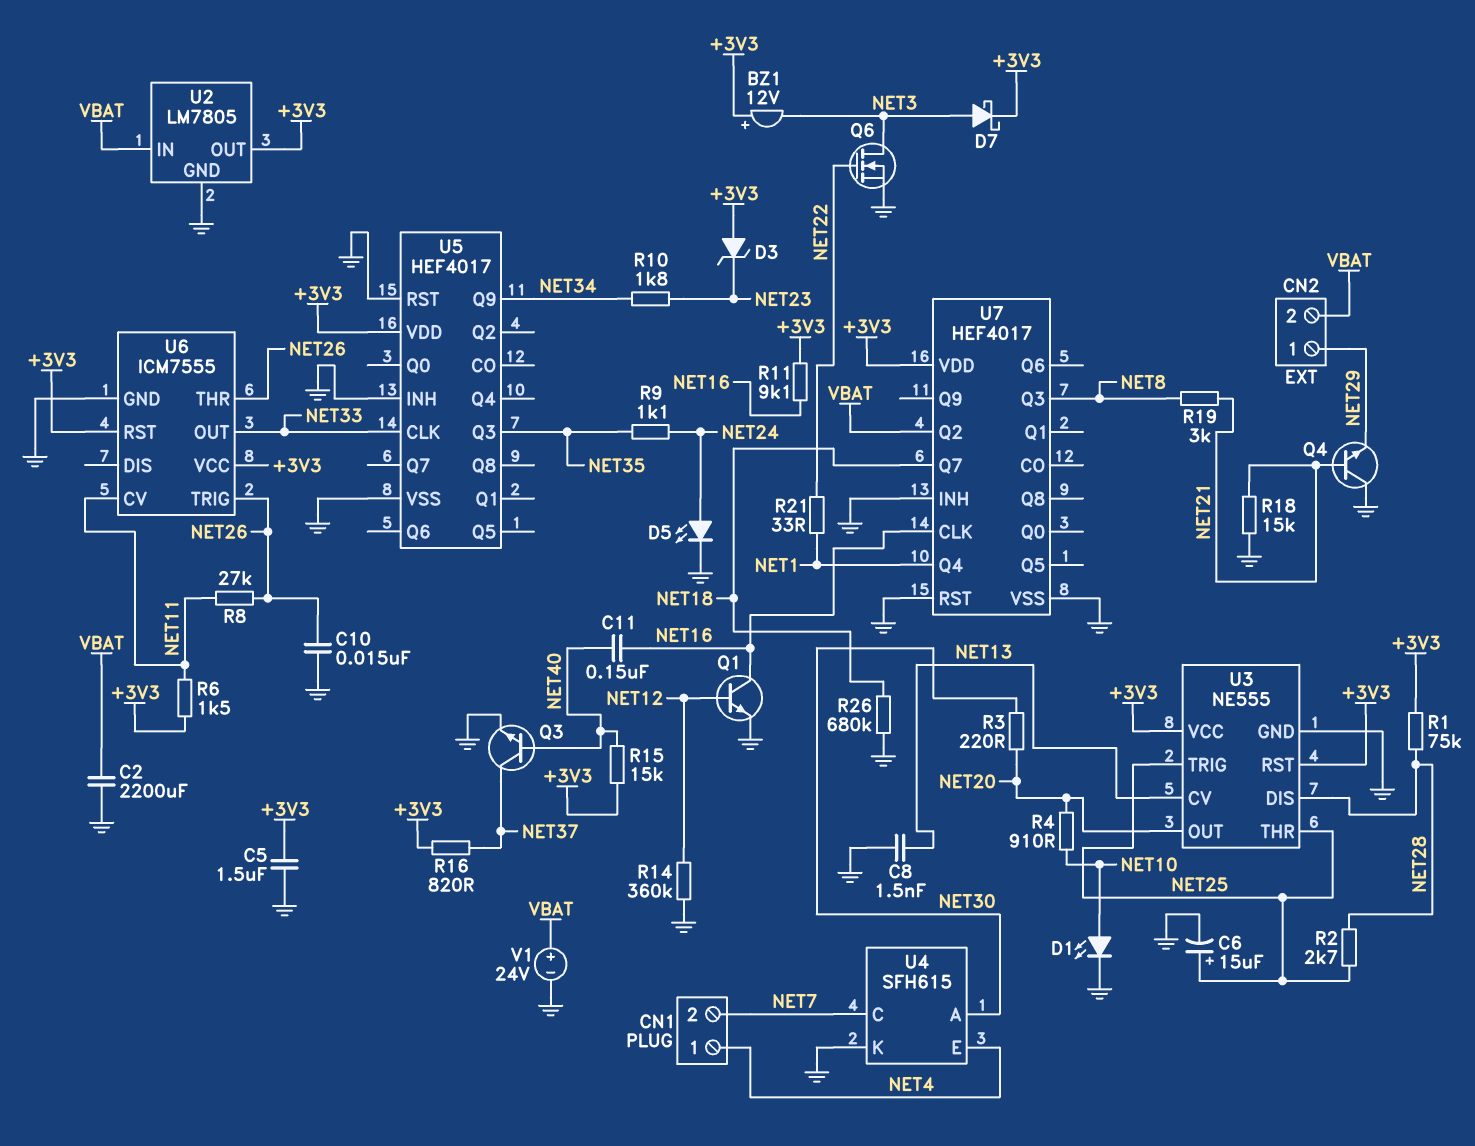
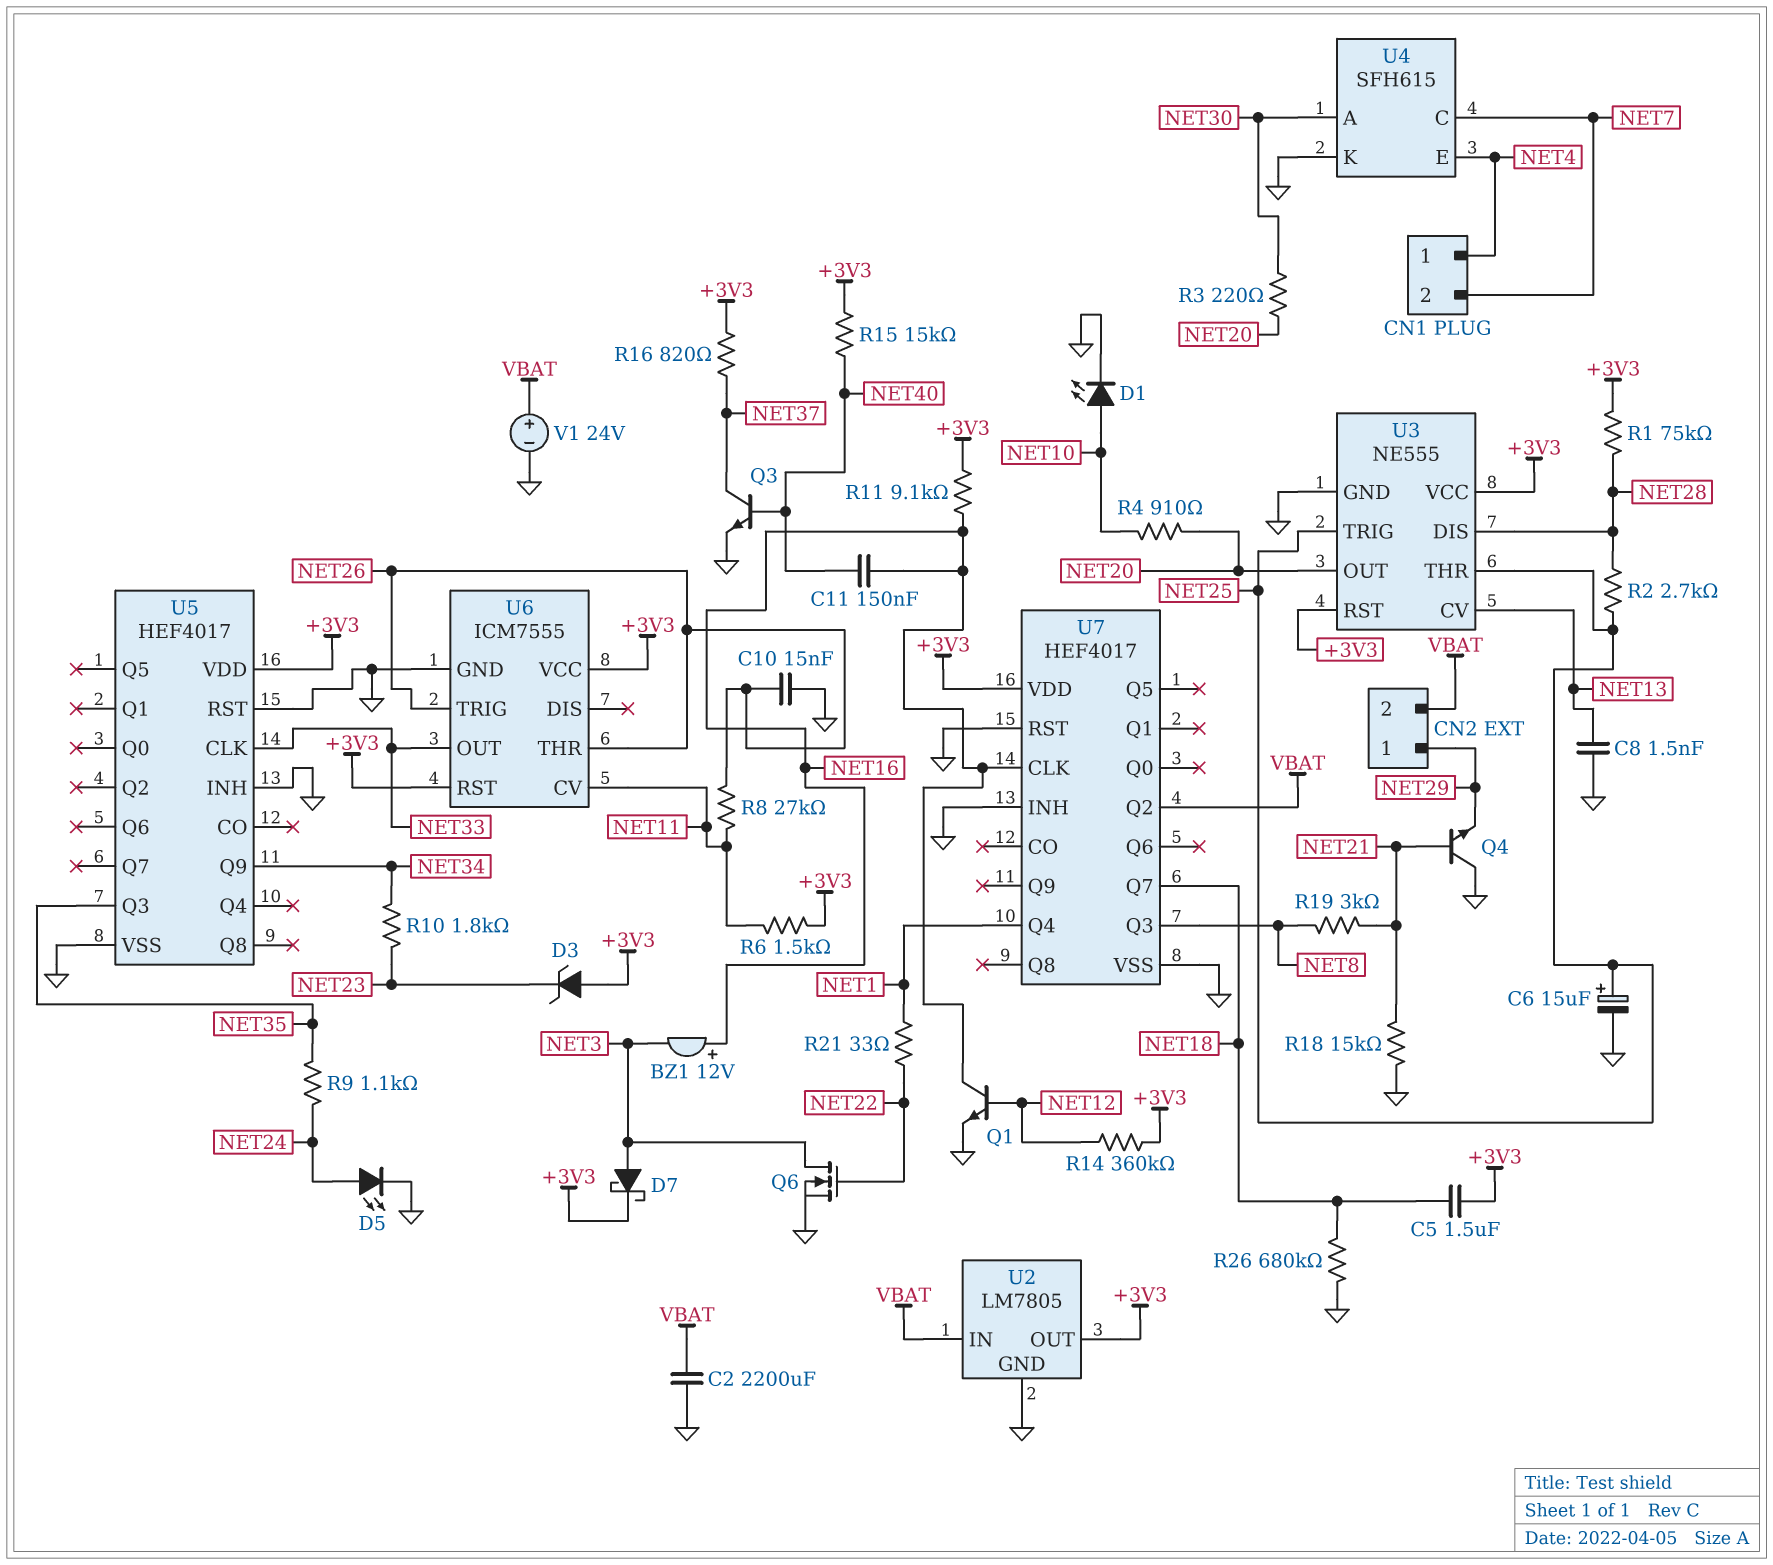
BZ1: buzzer 12V (plus +3V3, minus NET3) -> buzzer 12V (plus NET16, minus NET3)
C5: 1.5uF (+3V3, GND) -> 1.5uF (+3V3, NET18)
R14: 360k (GND, NET12) -> 360k (+3V3, NET12)

